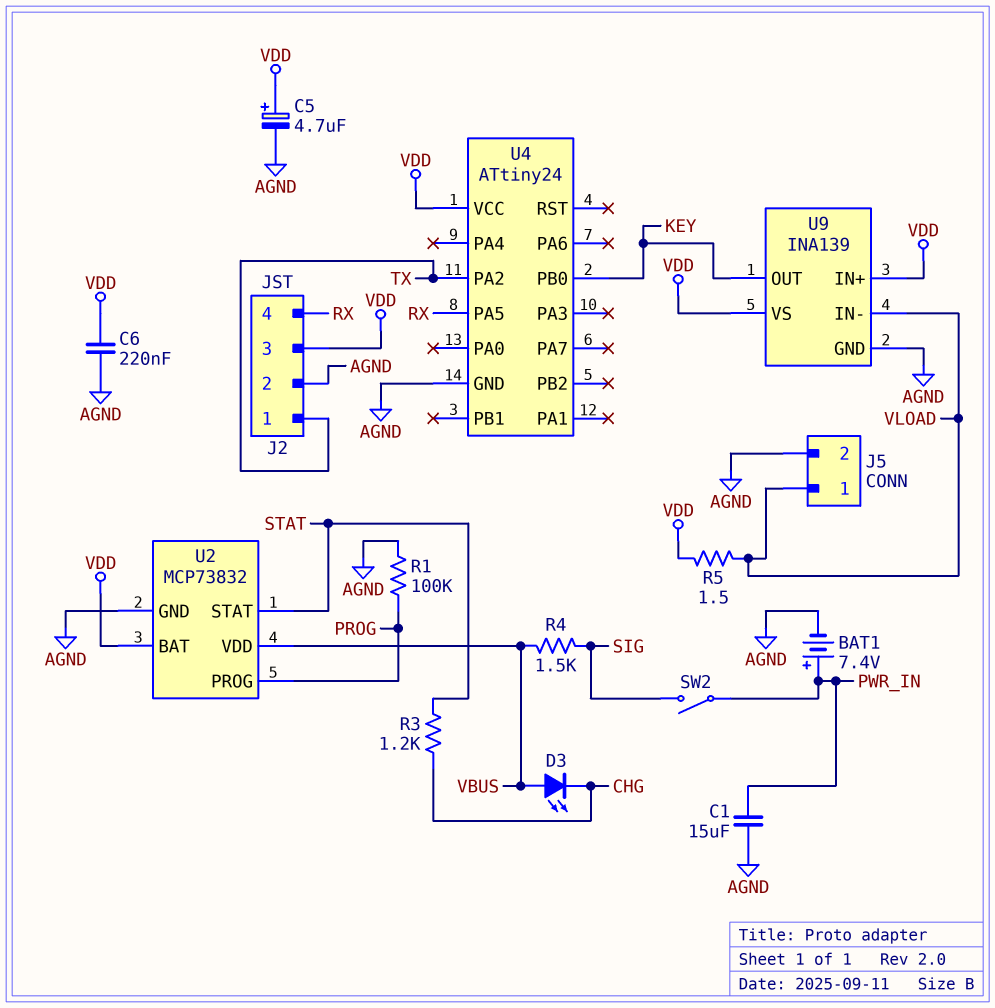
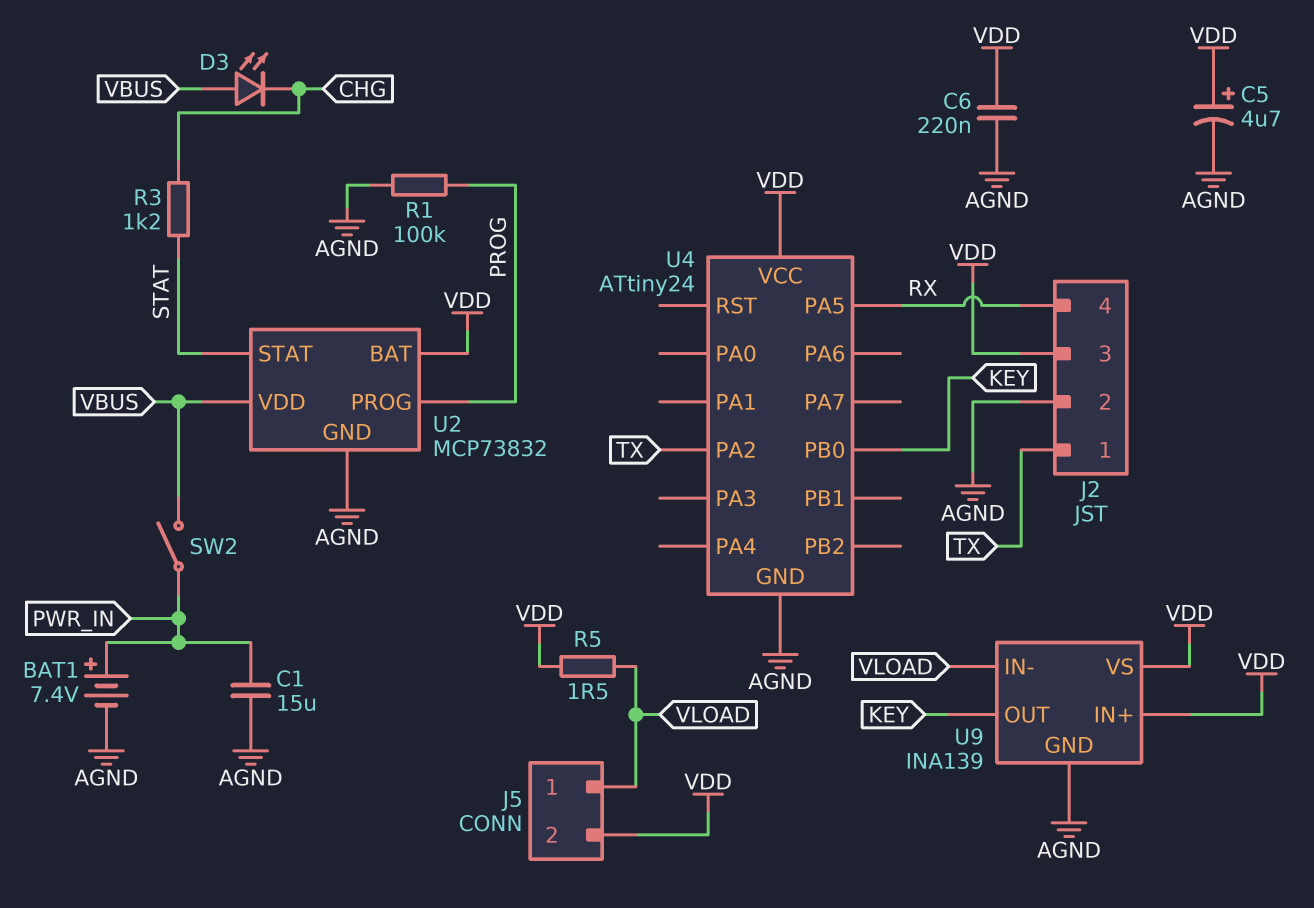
J5 pin 2: AGND -> VDD
R4: 1.5k (SIG, VBUS) -> none
SW2: switch (PWR_IN, SIG) -> switch (PWR_IN, VBUS)

